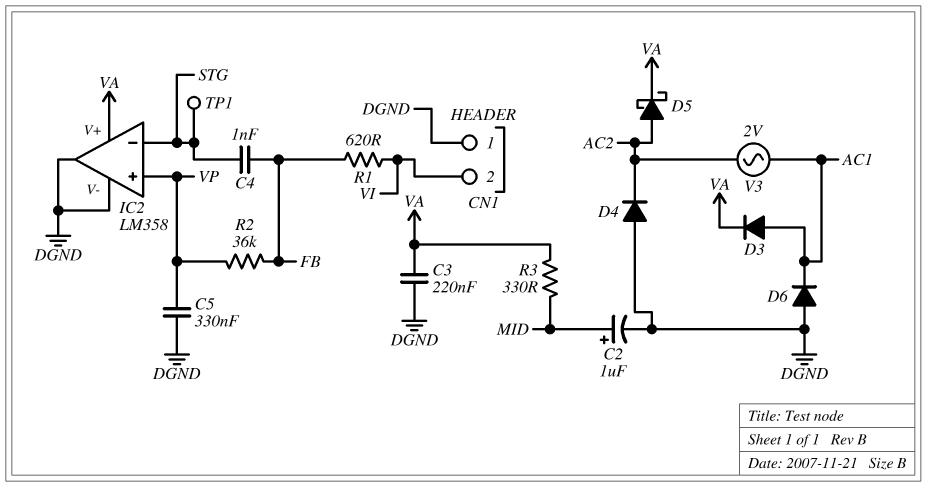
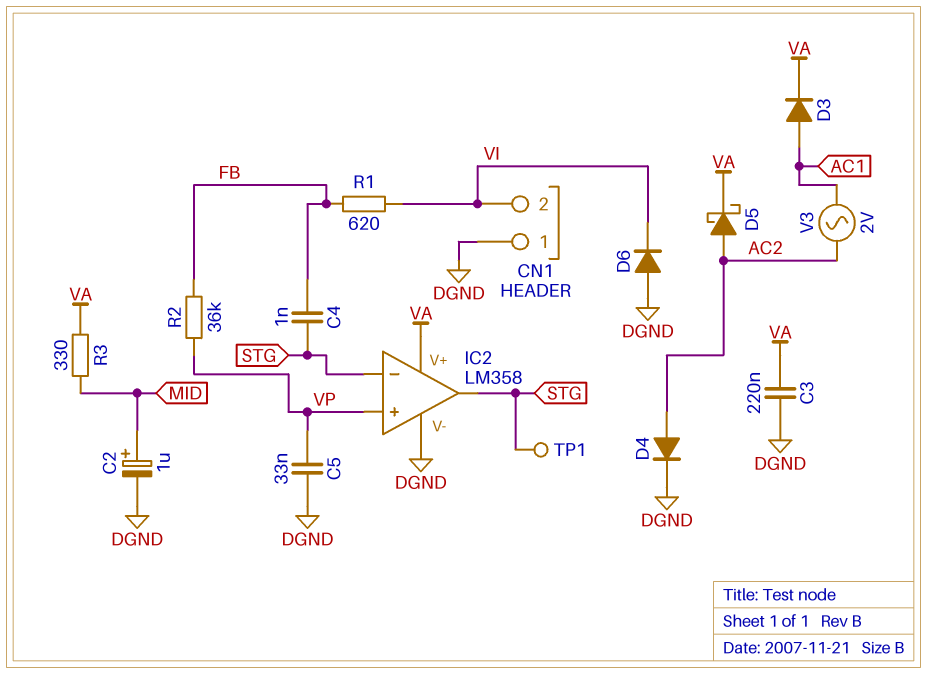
C5: 330nF (DGND, VP) -> 33nF (DGND, VP)
D4: diode (A DGND, K AC2) -> diode (A AC2, K DGND)
D6: diode (A DGND, K AC1) -> diode (A DGND, K VI)
IC2 pin out: DGND -> STG

